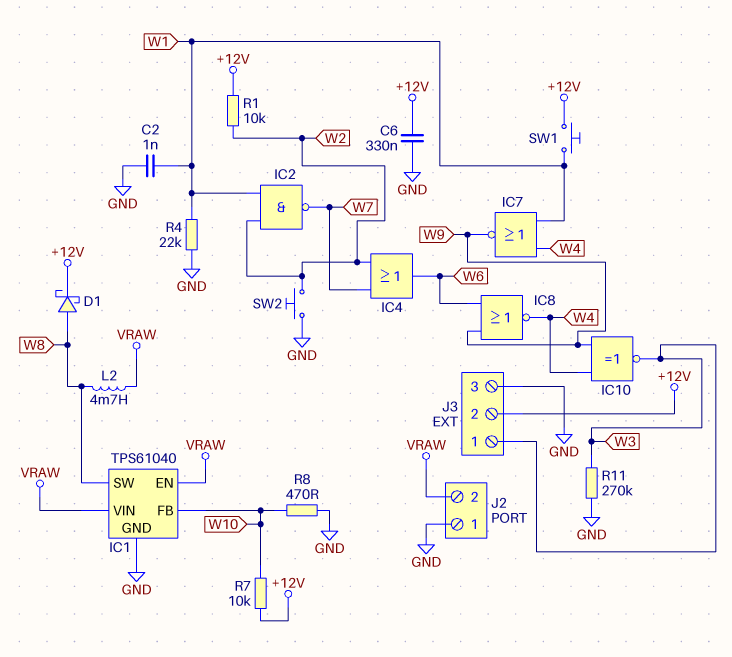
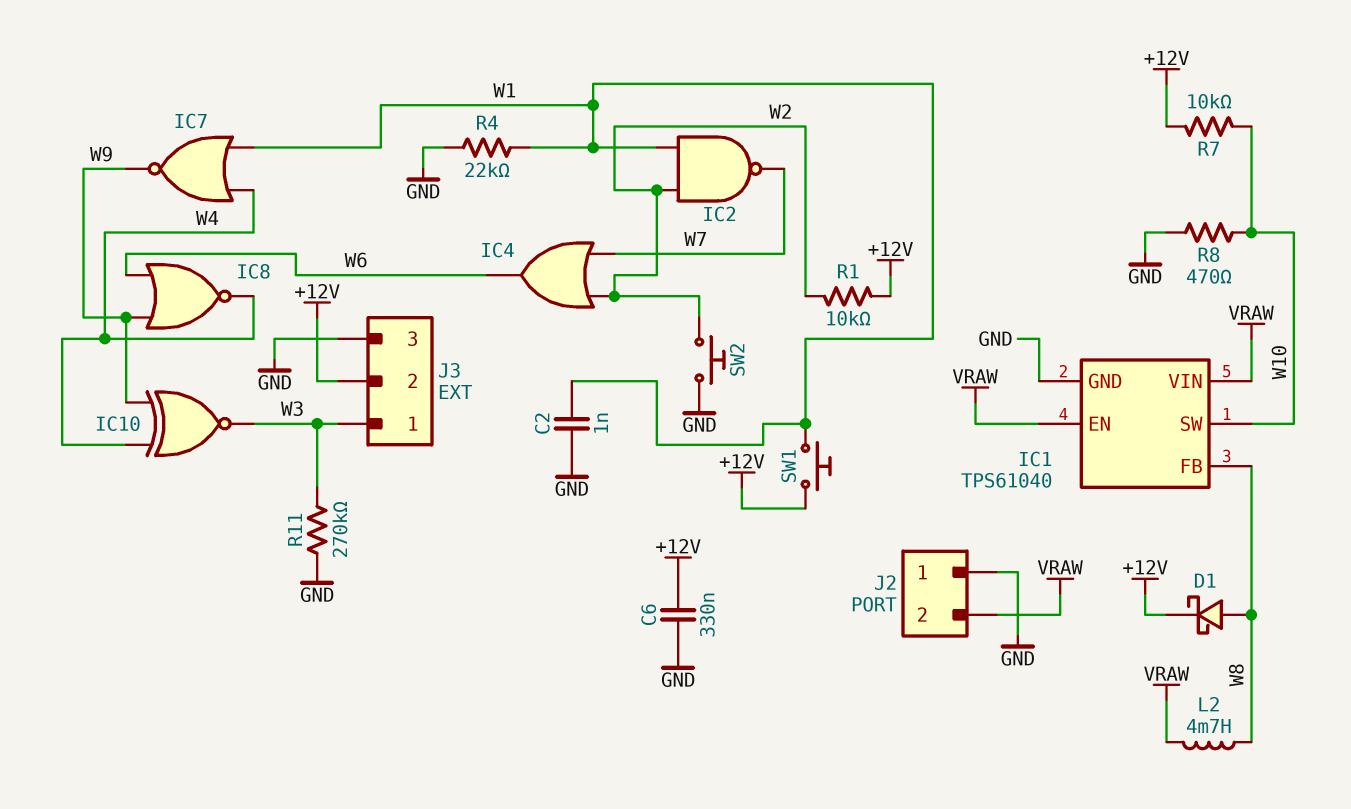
IC1 pin FB: W10 -> W8
IC1 pin SW: W8 -> W10

